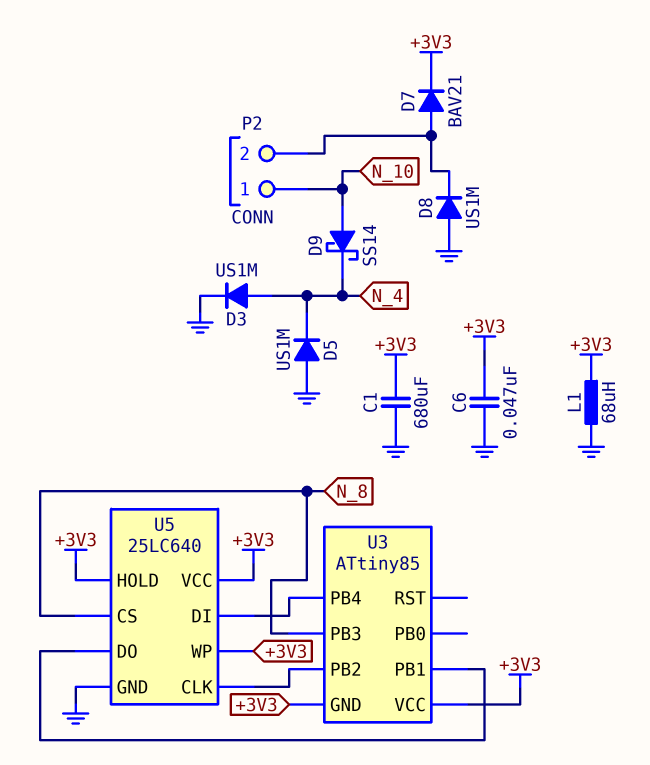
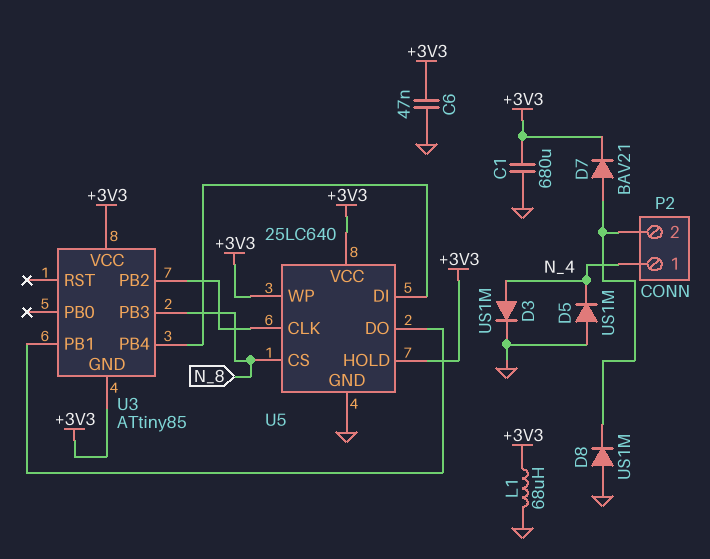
D9: schottky SS14 (A N_10, K N_4) -> none
P2 pin 1: N_10 -> N_4

